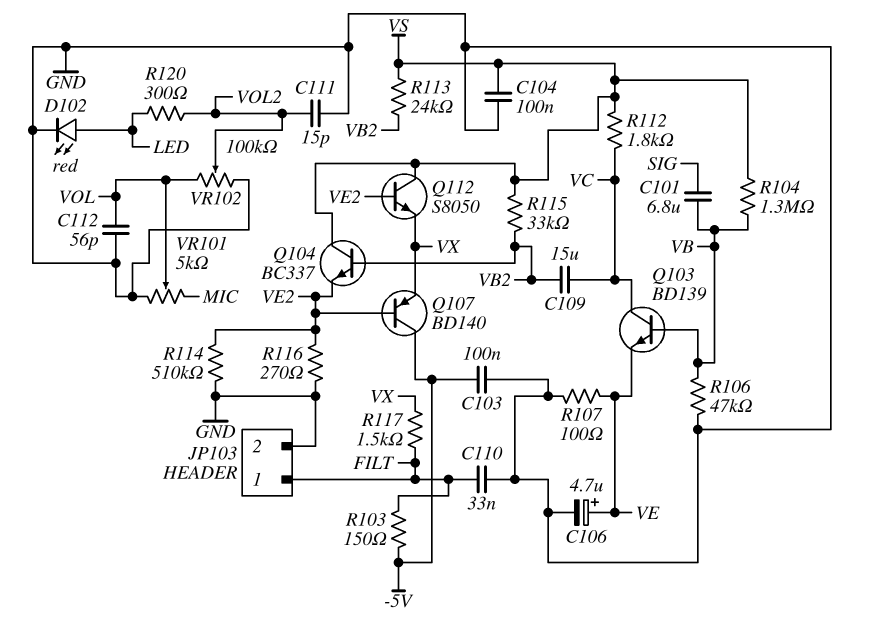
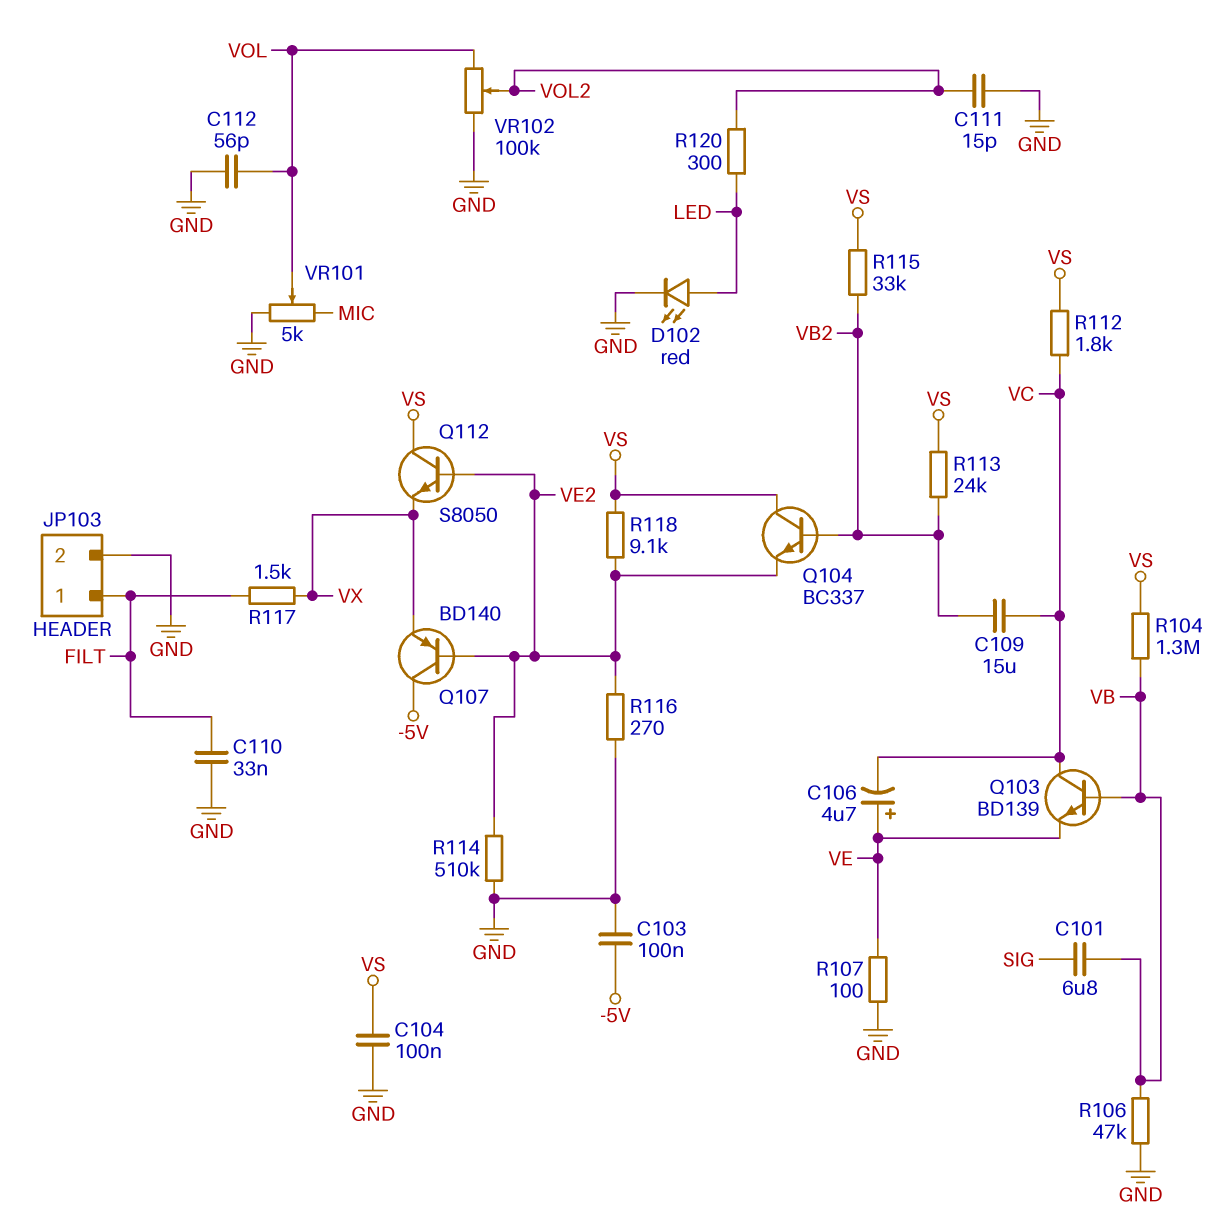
C106: 4.7uF (plus VE, minus GND) -> 4.7uF (plus VE, minus VC)
R103: 150 (-5V, FILT) -> none
R118: none -> 9.1k (VE2, VS)

